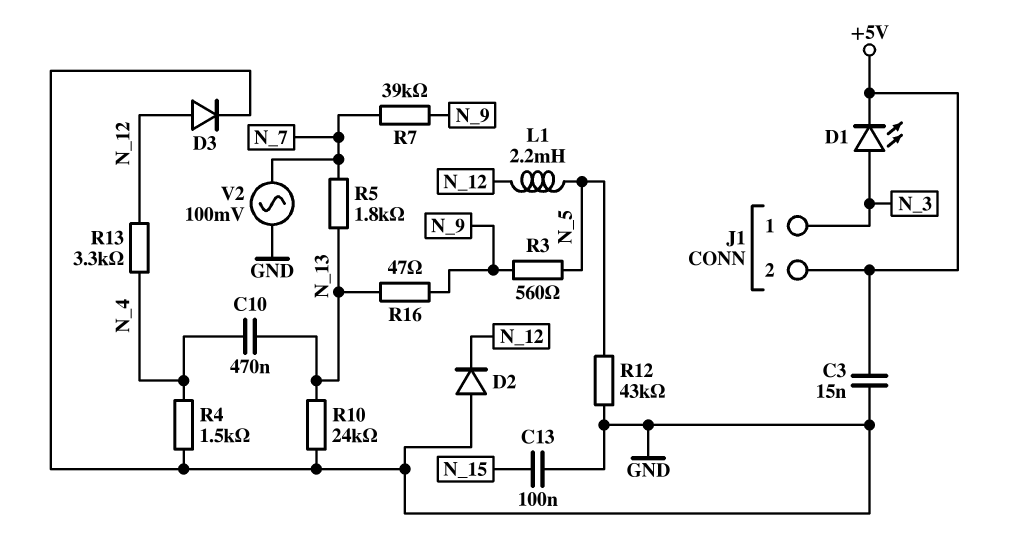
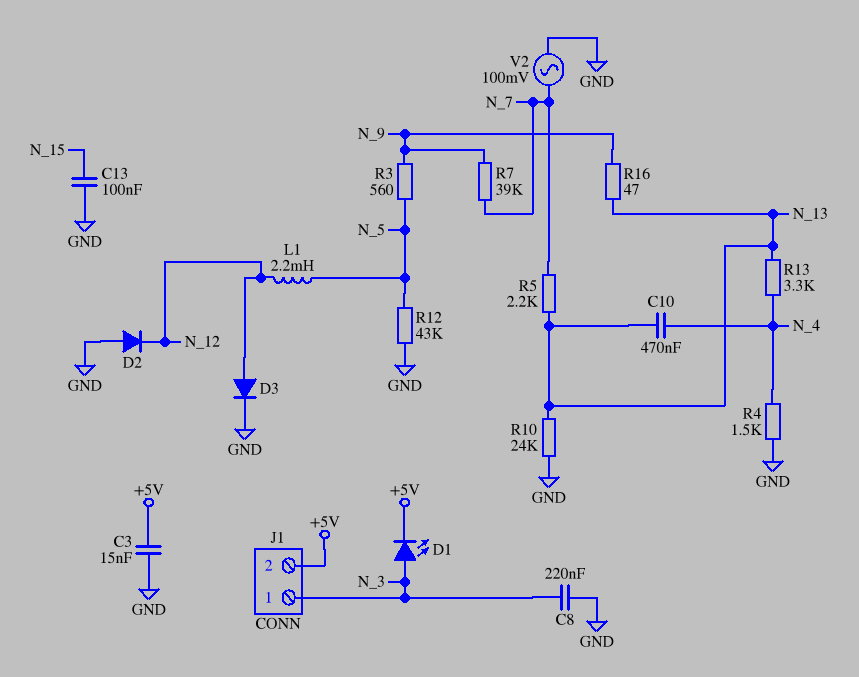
C8: none -> 220nF (GND, N_3)
R5: 1.8k (N_7, N_13) -> 2.2k (N_7, N_13)
R13: 3.3k (N_4, N_12) -> 3.3k (N_4, N_13)

